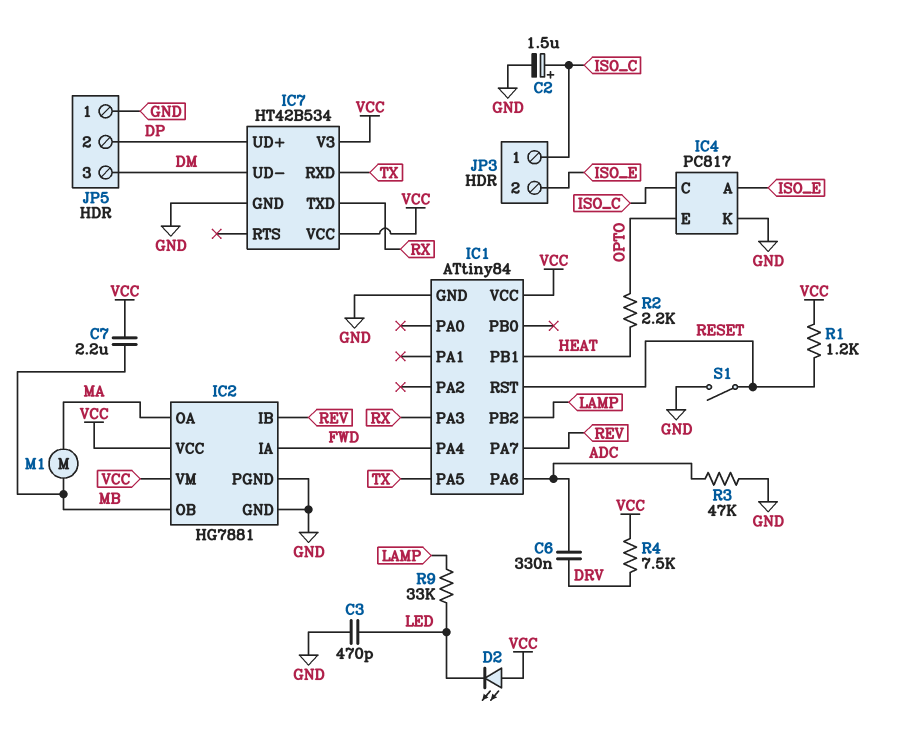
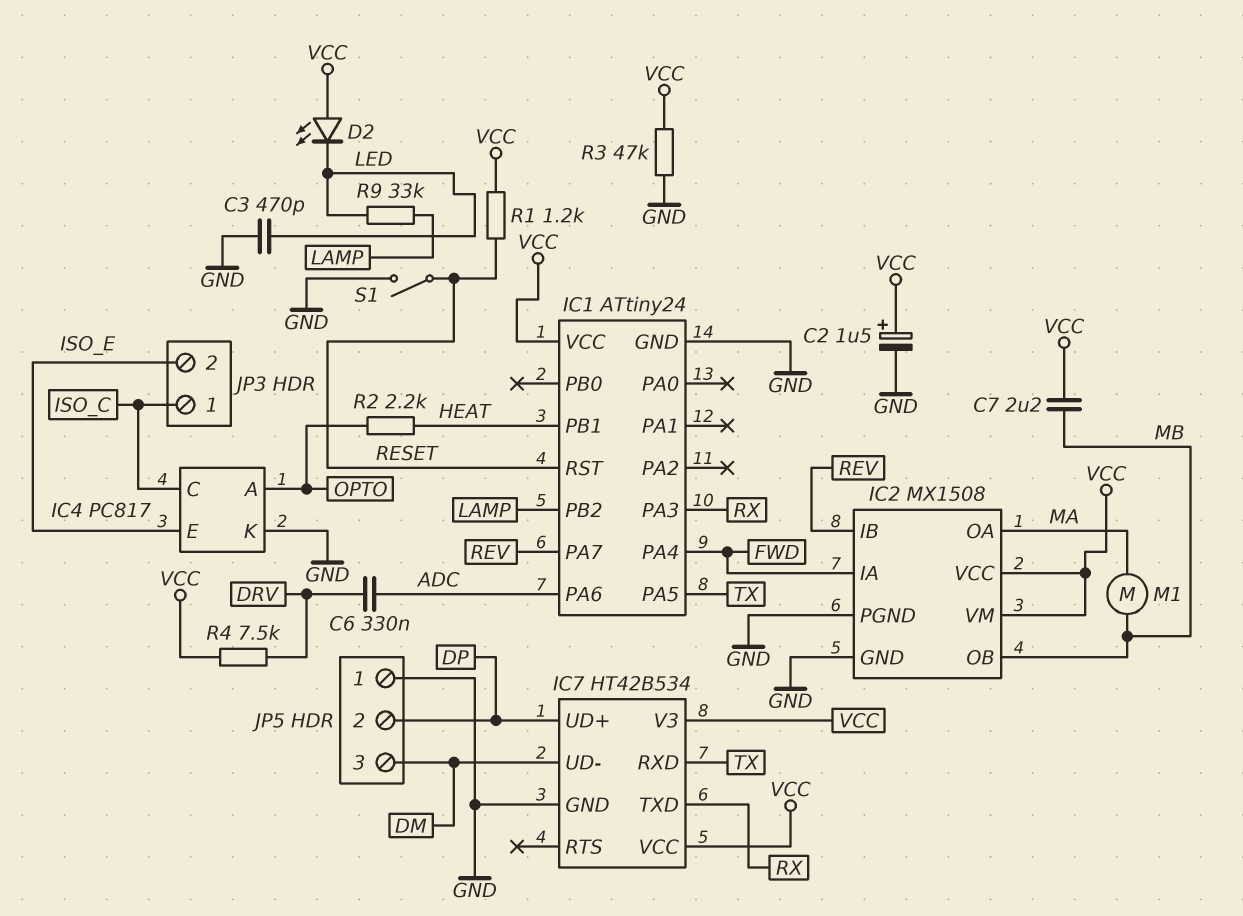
C2: 1.5uF (plus ISO_C, minus GND) -> 1.5uF (plus VCC, minus GND)
IC1: ATtiny84 -> ATtiny24
IC2: HG7881 -> MX1508
IC4 pin A: ISO_E -> OPTO
IC4 pin E: OPTO -> ISO_E
R3: 47k (ADC, GND) -> 47k (GND, VCC)

